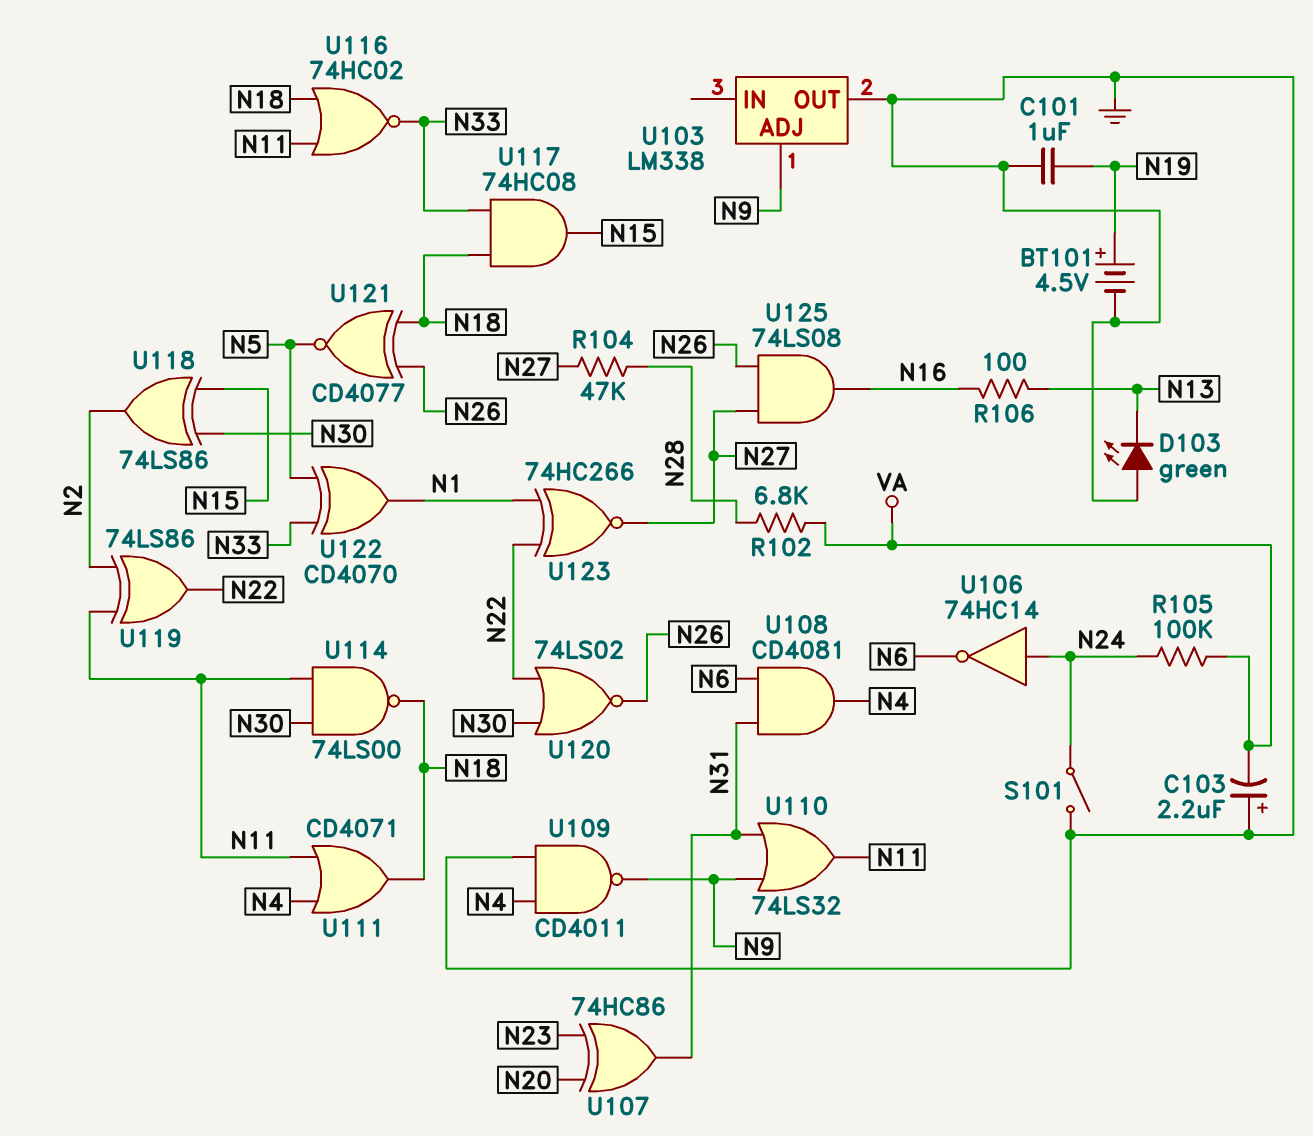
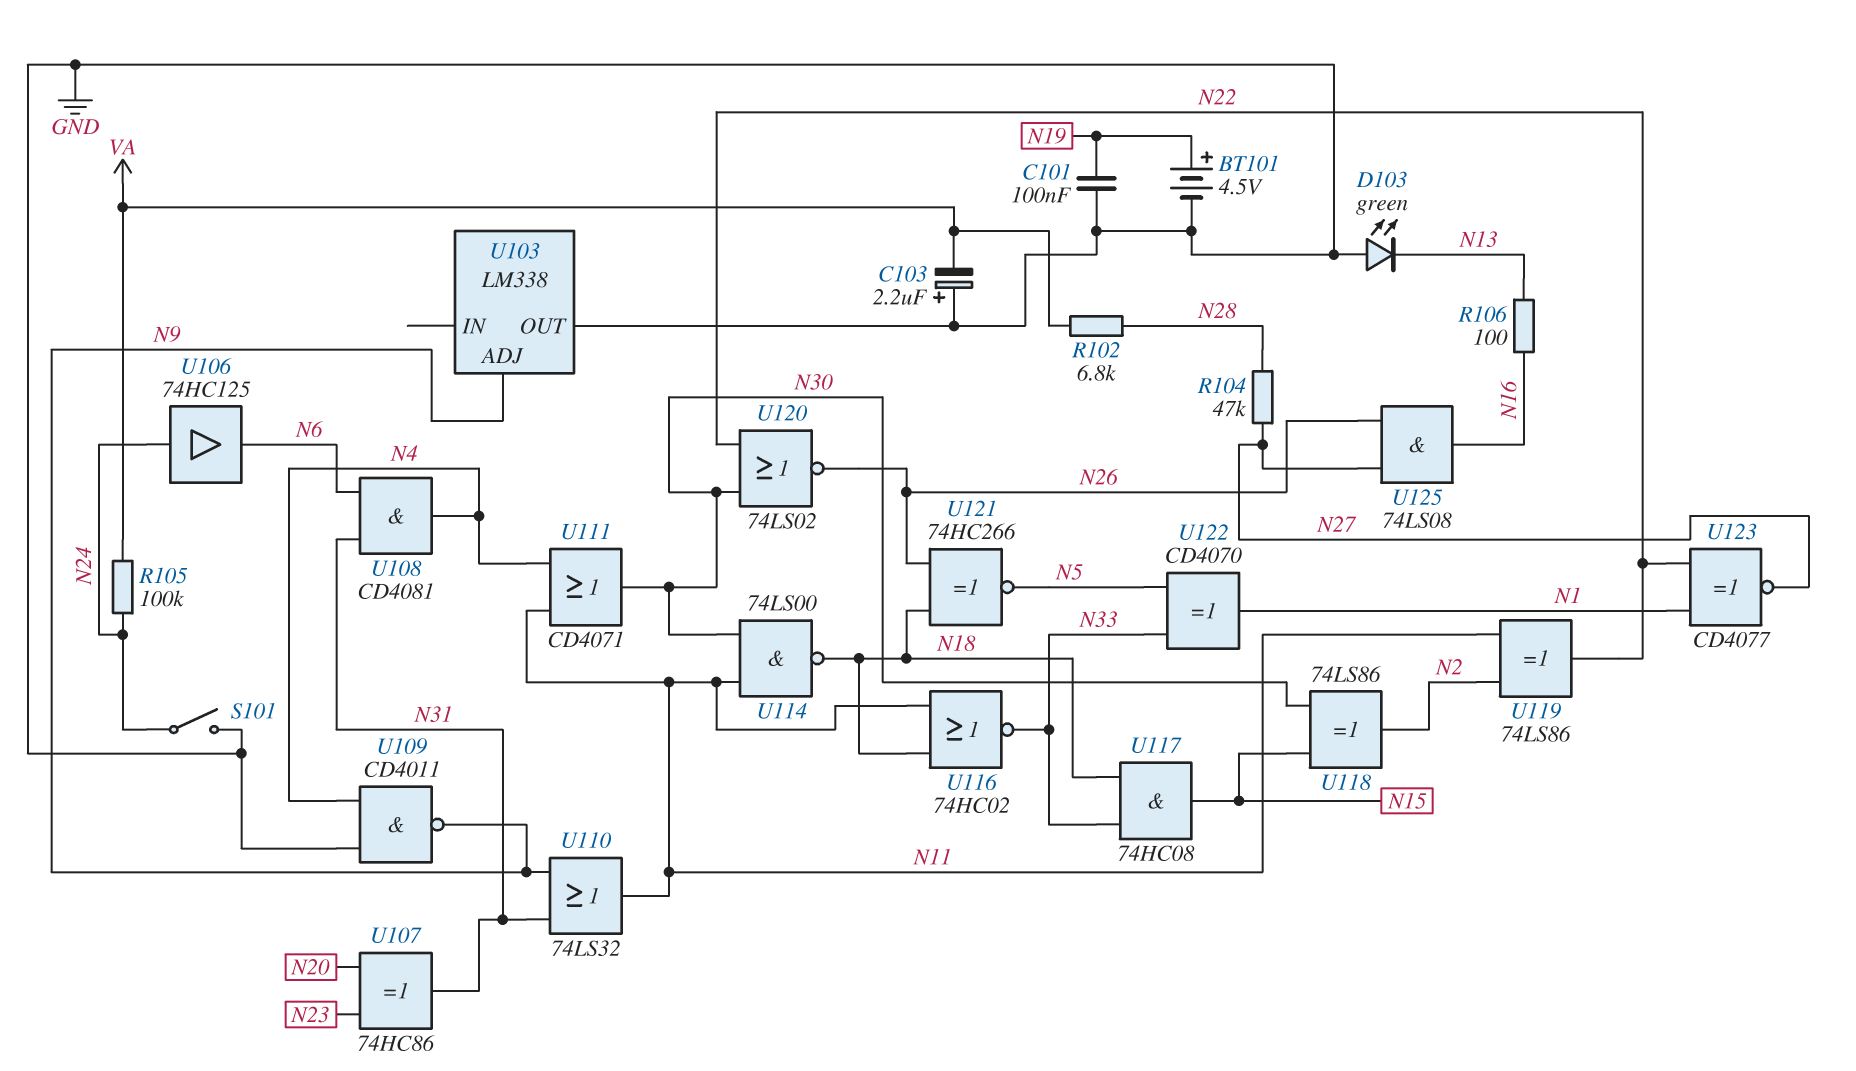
C101: 1uF (GND, N19) -> 100nF (GND, N19)
U106: NOT 74HC14 (in N24, out N6) -> buffer 74HC125 (in N24, out N6)
U111: OR CD4071 (in N4, in N11, out N18) -> OR CD4071 (in N4, in N11, out N30)
U121: XNOR CD4077 (in N18, in N26, out N5) -> XNOR 74HC266 (in N18, in N26, out N5)
U123: XNOR 74HC266 (in N1, in N22, out N27) -> XNOR CD4077 (in N1, in N22, out N27)

